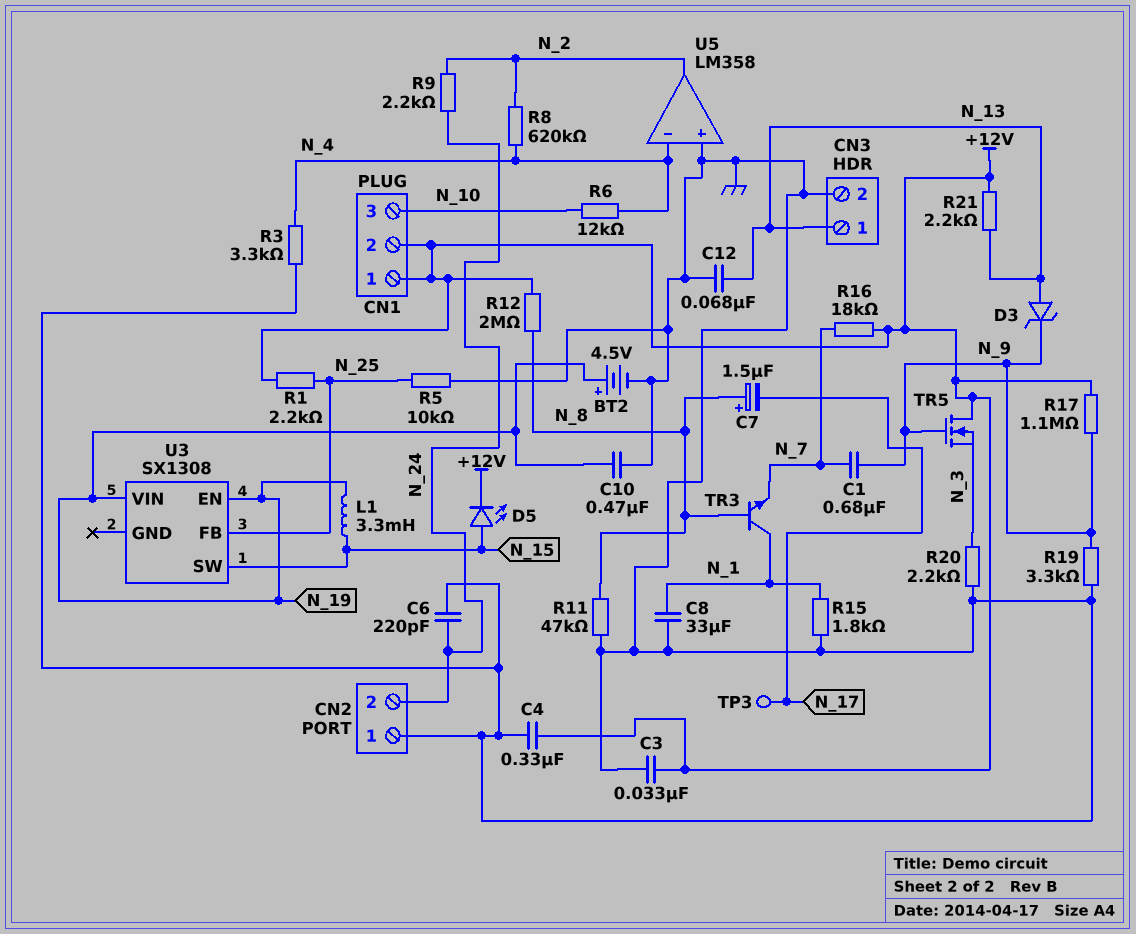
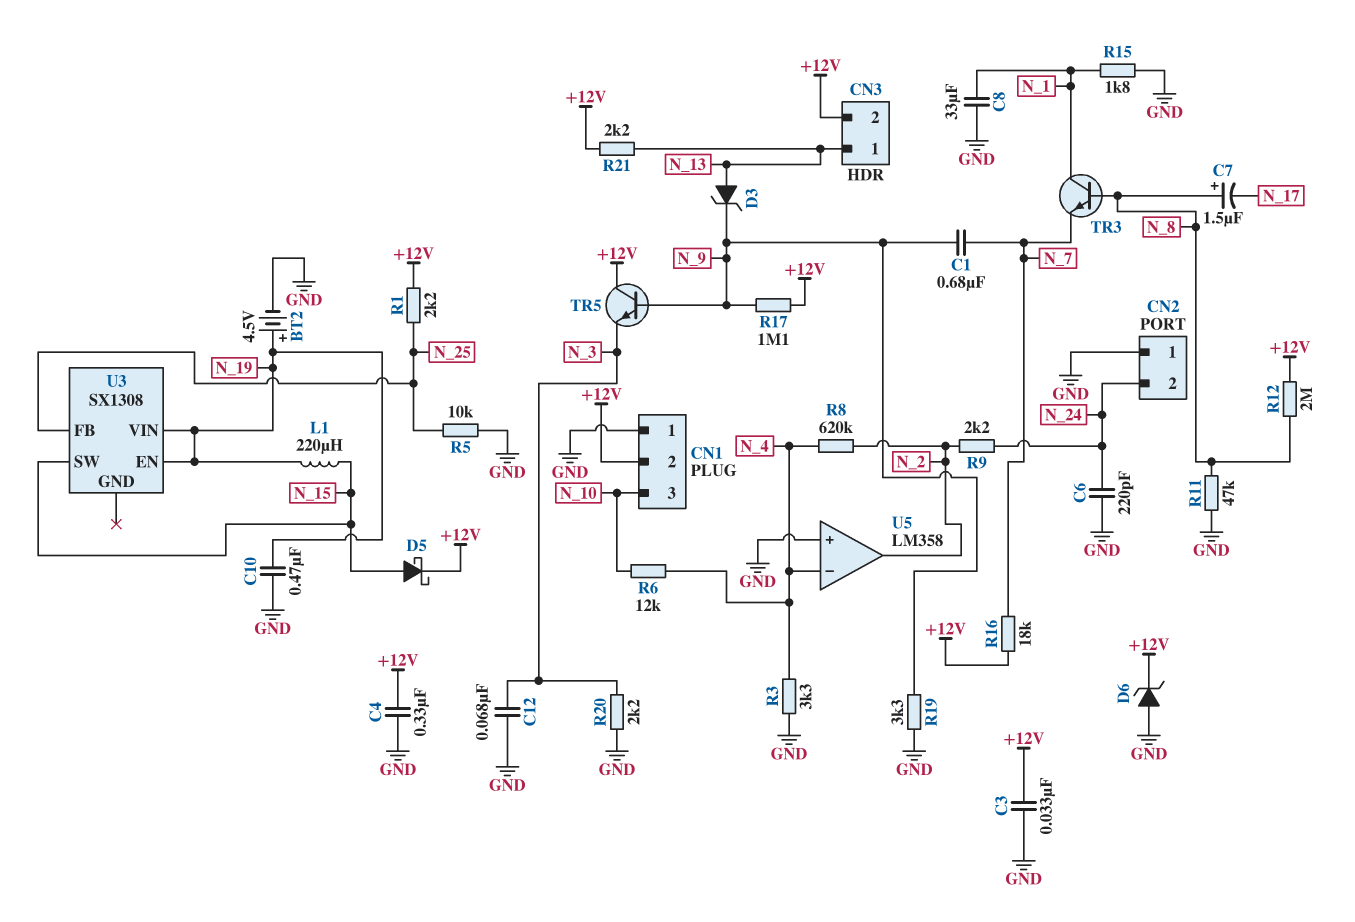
C12: 68nF (GND, N_13) -> 68nF (GND, N_3)
CN1 pin 1: +12V -> GND
CN3 pin 2: GND -> +12V
D5: LED (A N_15, K +12V) -> schottky (A N_15, K +12V)
D6: none -> zener (A GND, K +12V)
L1: 3.3mH (N_15, N_19) -> 220uH (N_15, N_19)
TP3: test point (N_17) -> none
TR5: NMOS (G N_9, D +12V, S N_3) -> NPN (B N_9, C +12V, E N_3)

